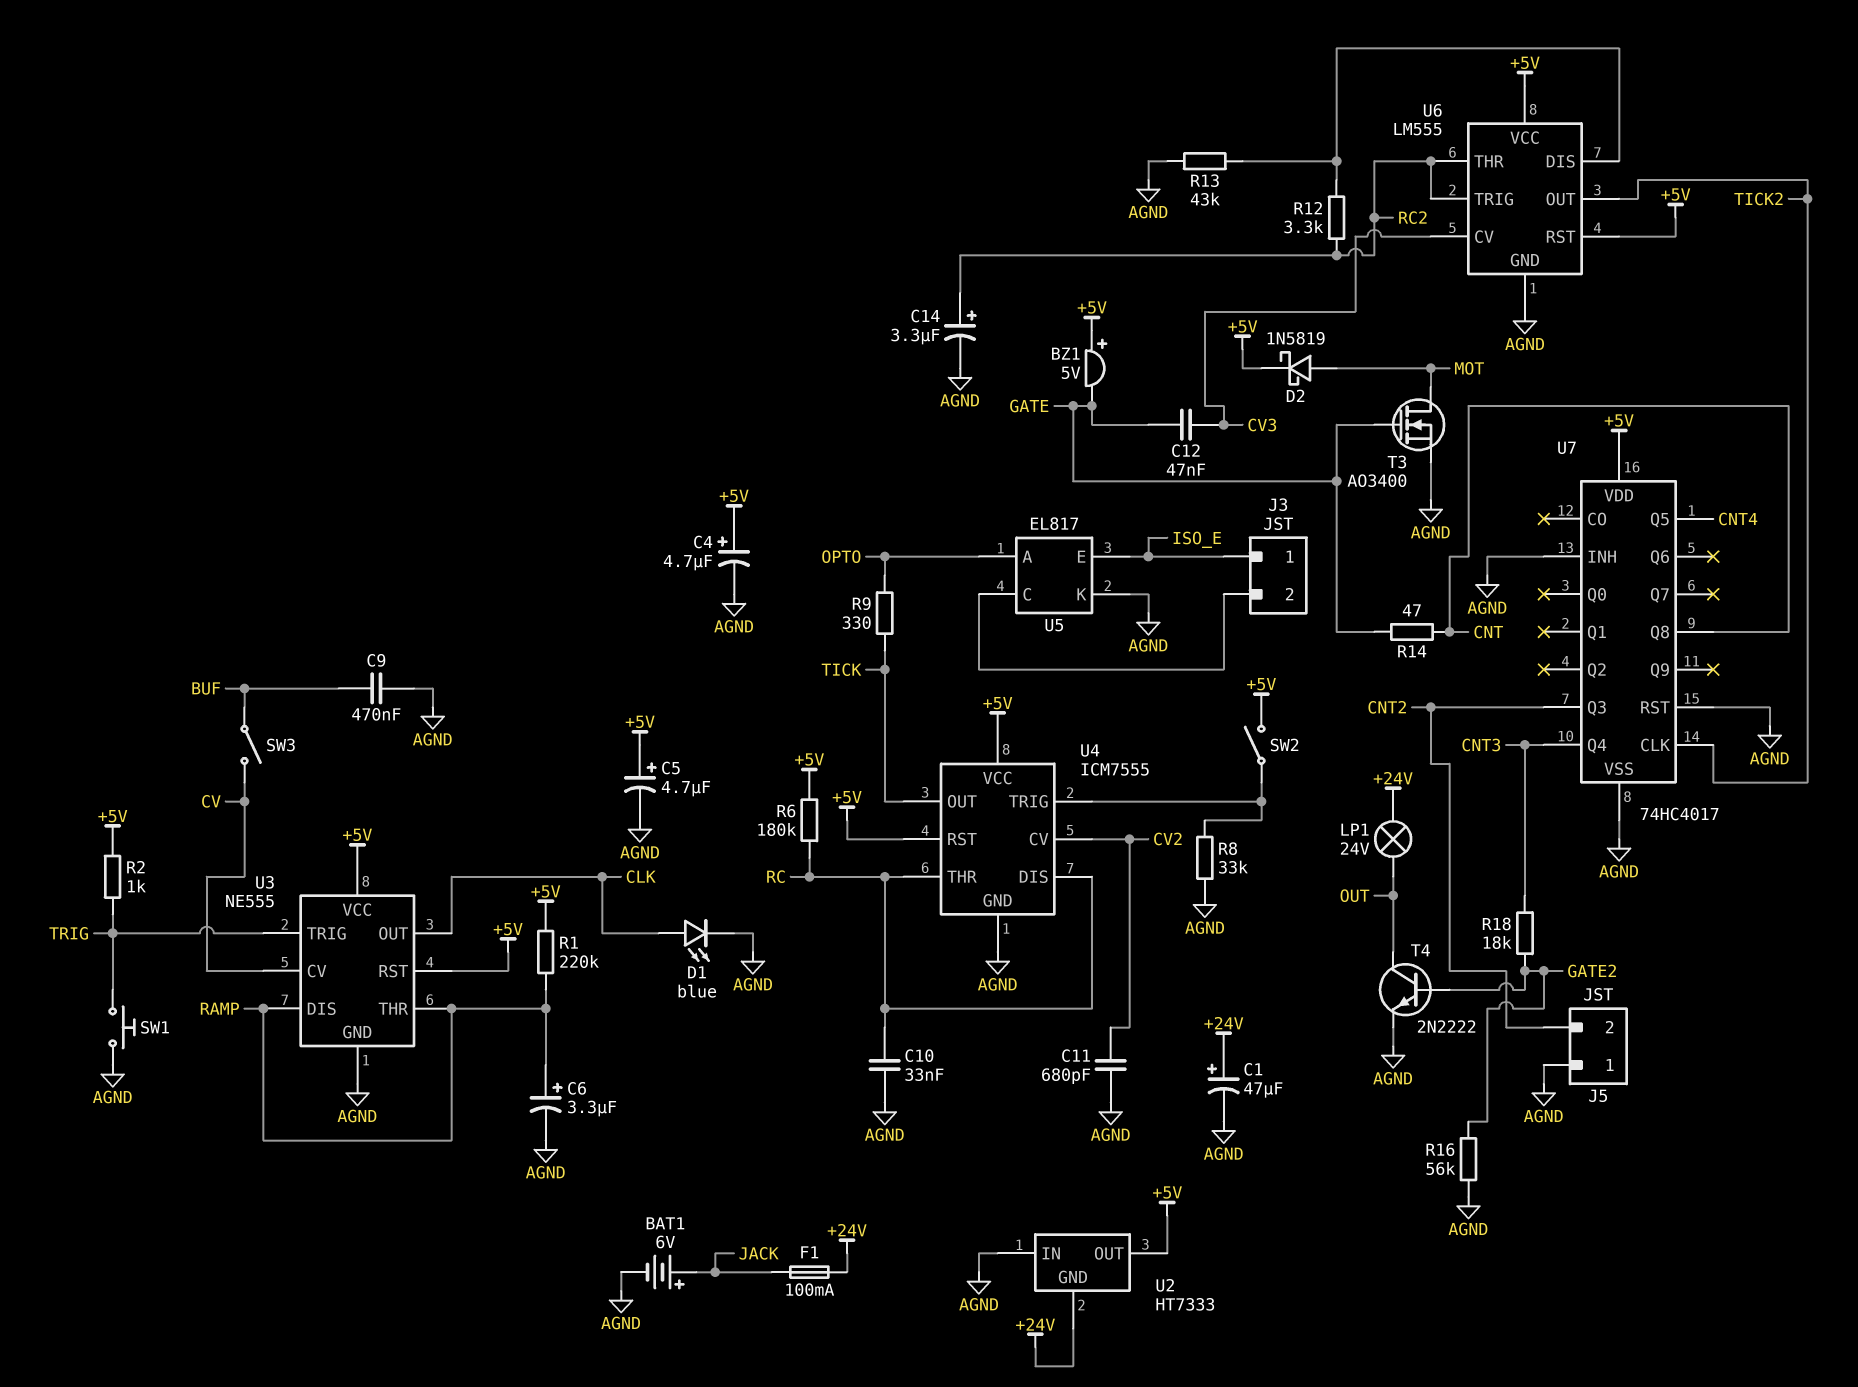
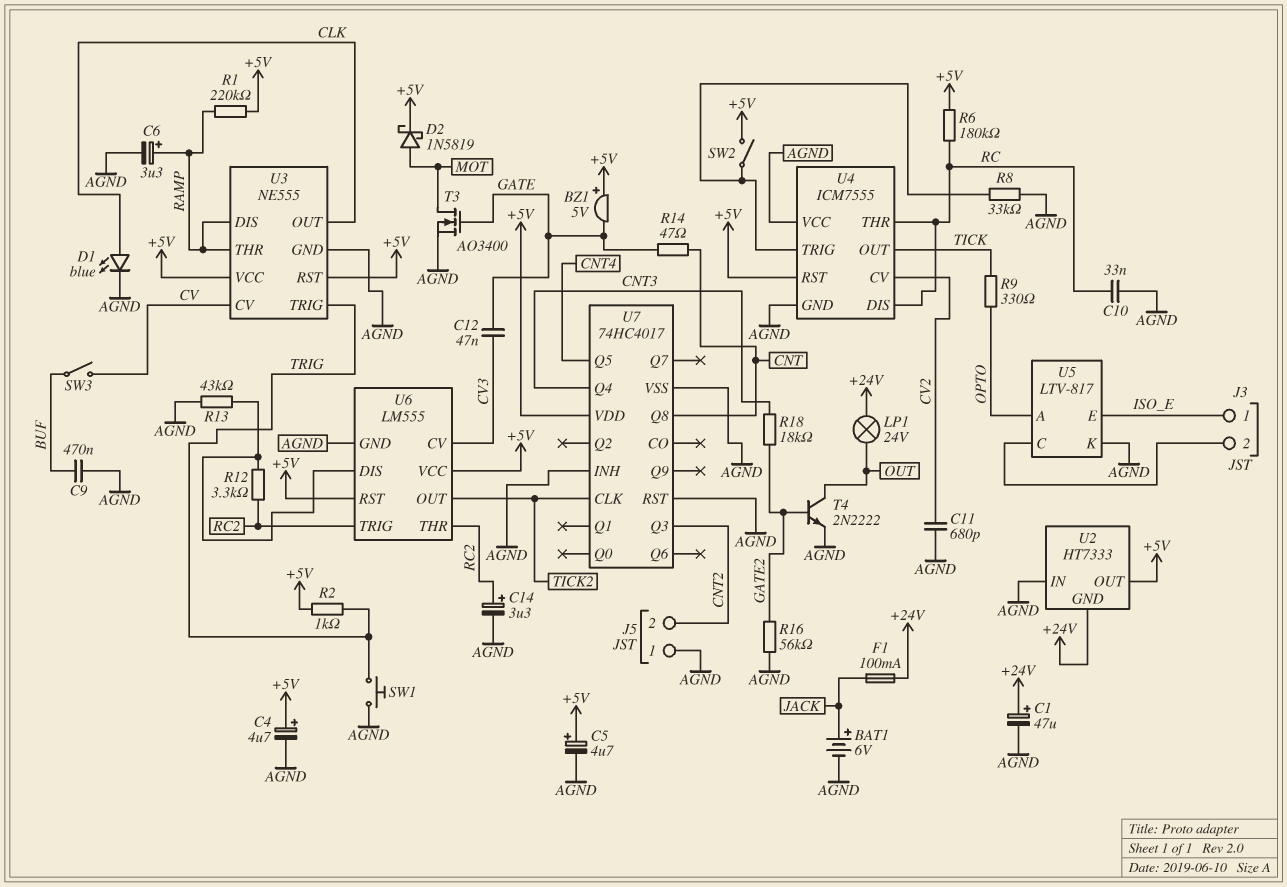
U4 pin VCC: +5V -> AGND
U5: EL817 -> LTV-817

